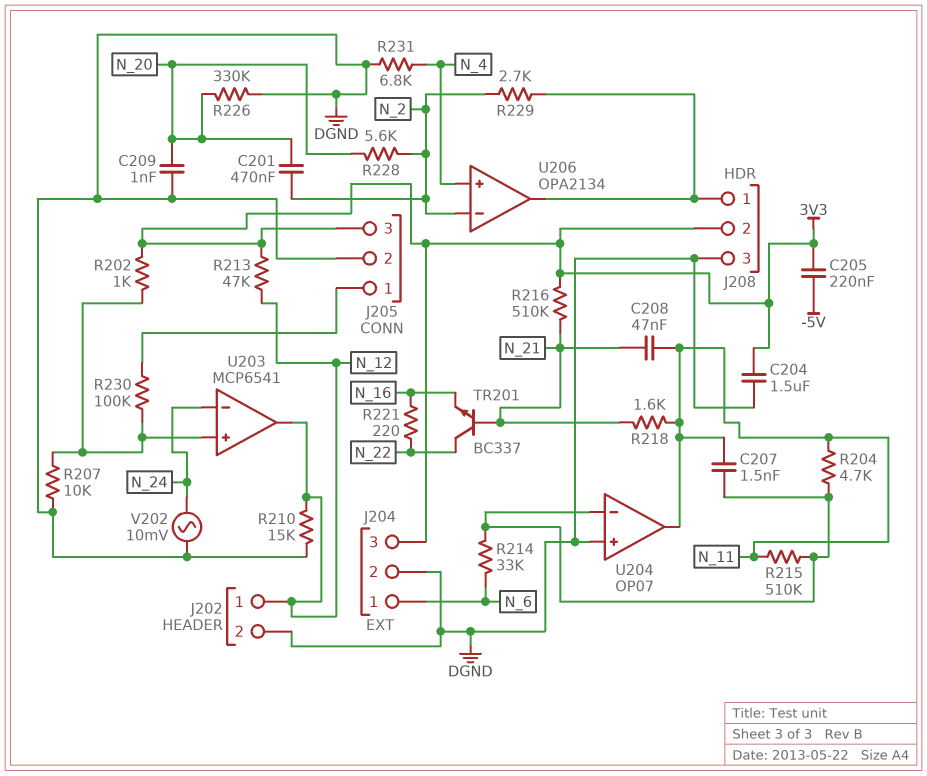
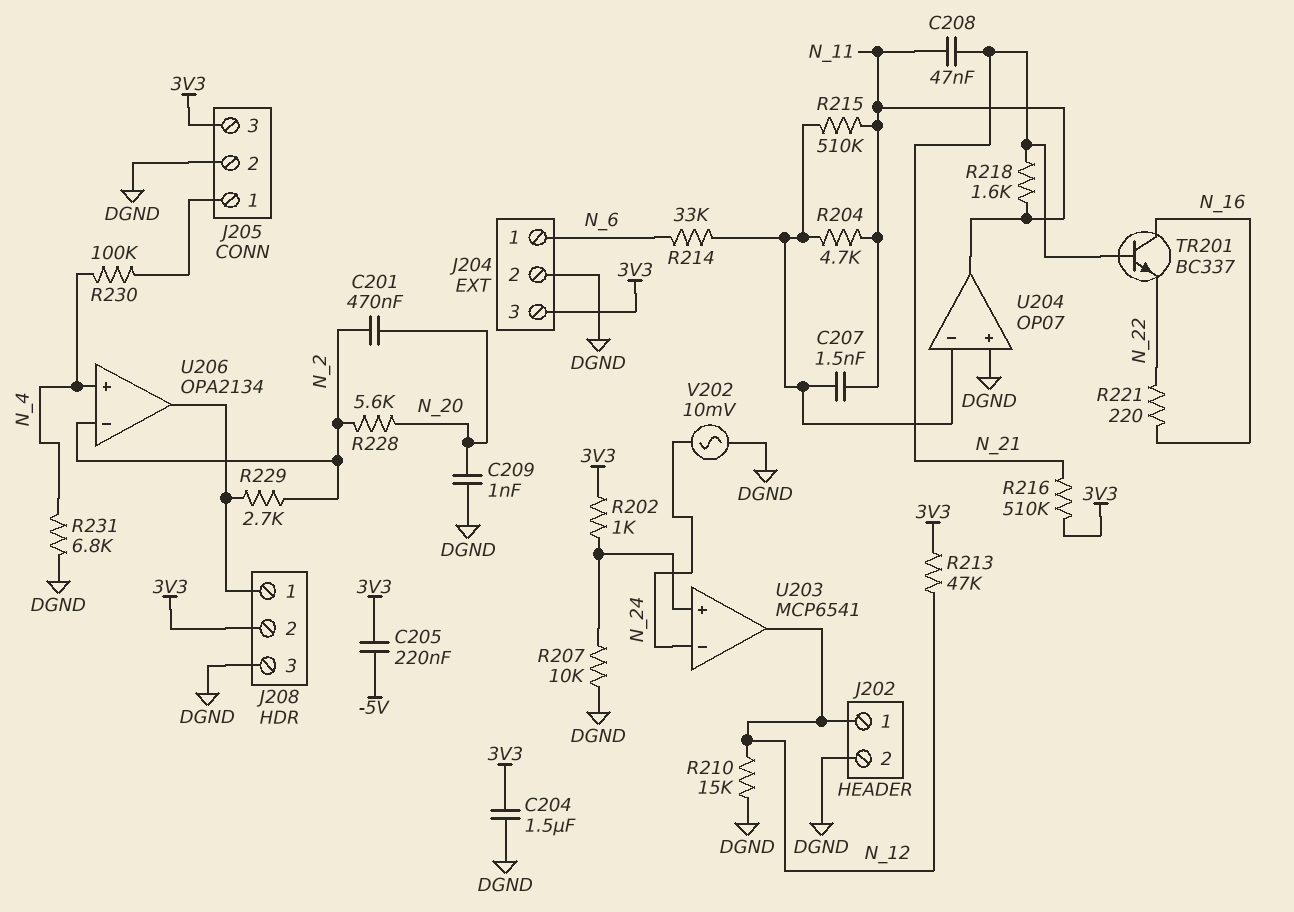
R226: 330k (DGND, N_20) -> none
R230: 100k (J205/1, U203/in+) -> 100k (J205/1, N_4)
TR201: NPN BC337 (B N_21, C N_22, E N_16) -> NPN BC337 (B N_21, C N_16, E N_22)

